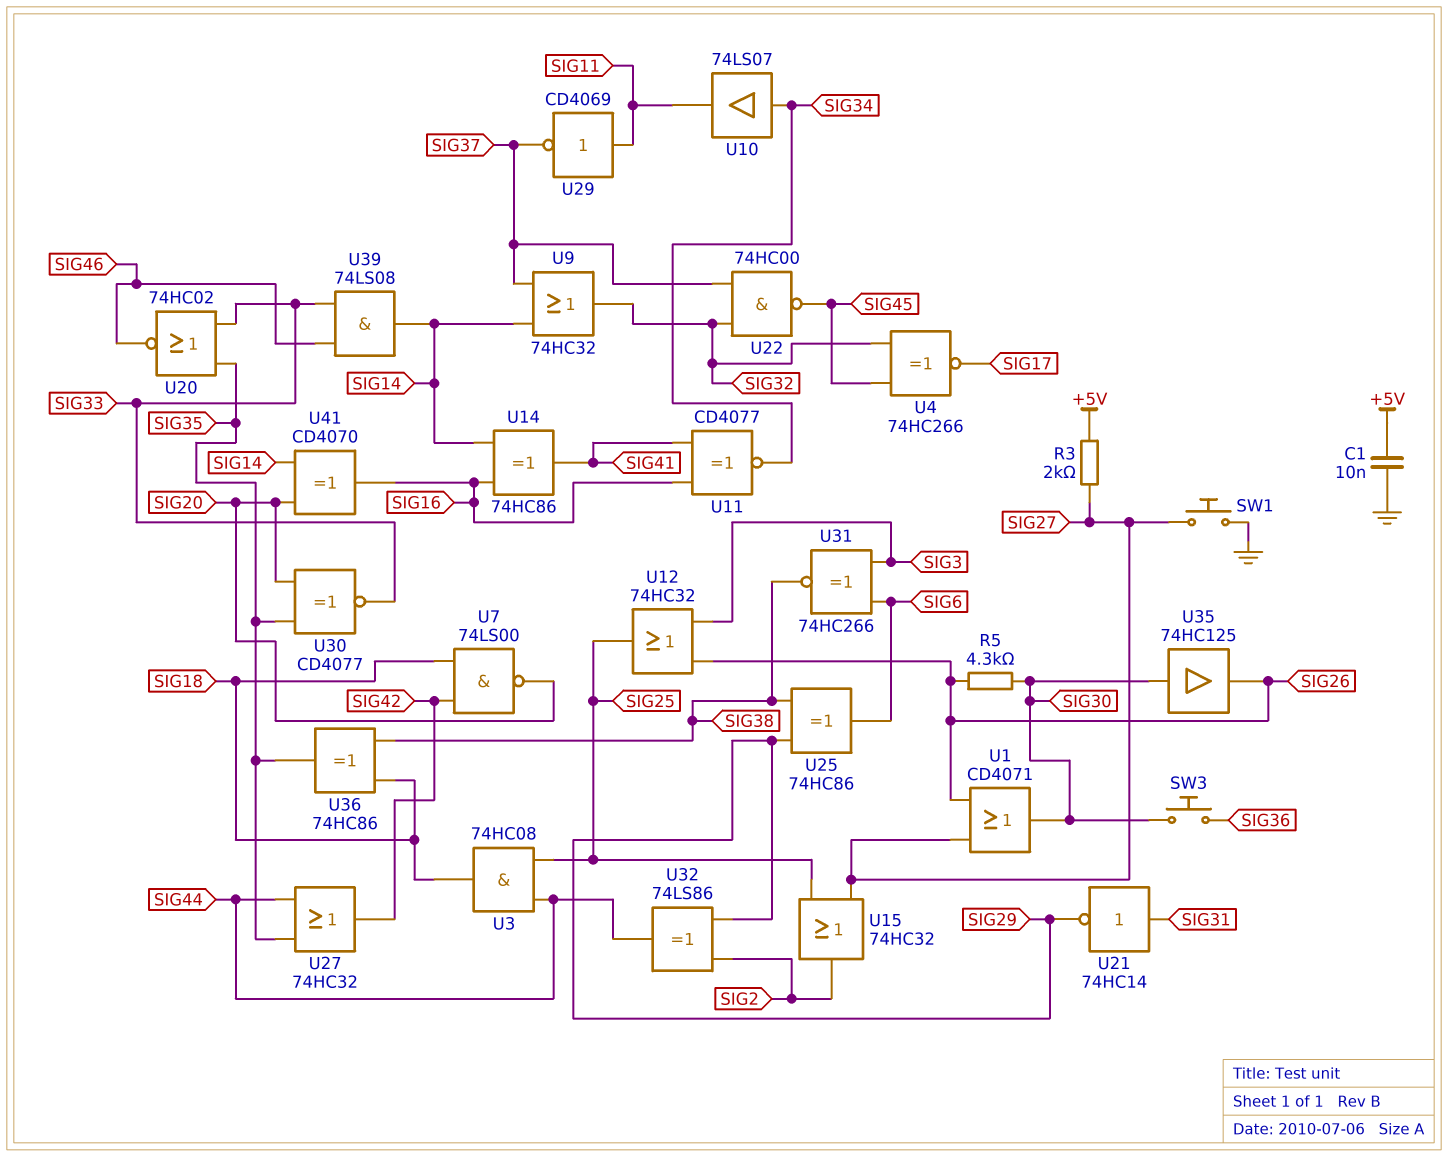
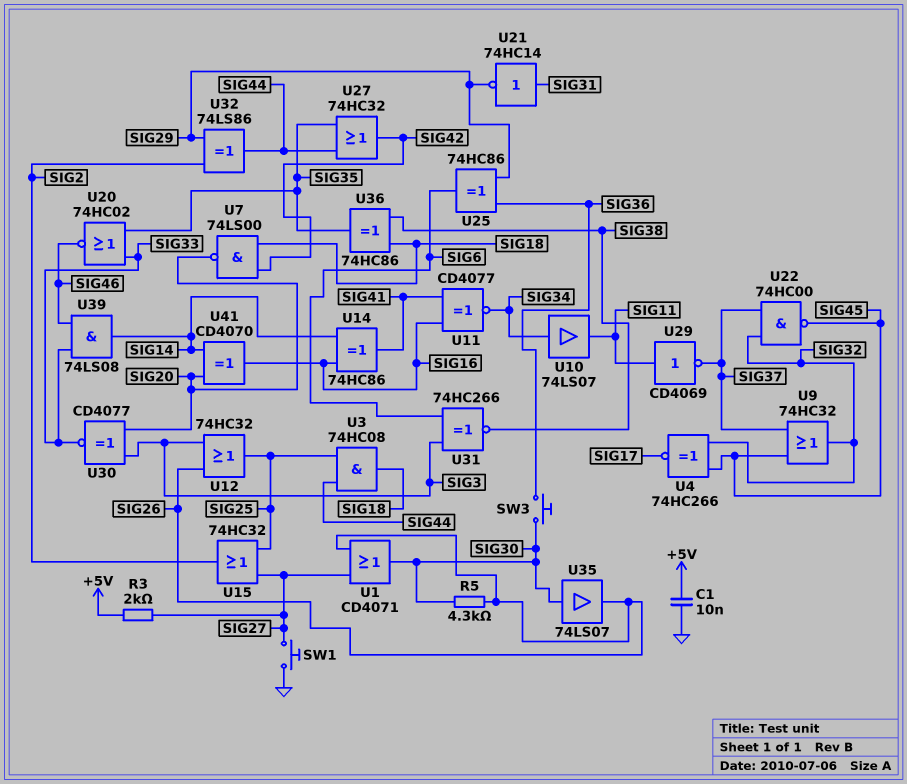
U9: OR 74HC32 (in SIG14, in SIG37, out SIG32) -> OR 74HC32 (in SIG37, in SIG45, out SIG32)
U25: XOR 74HC86 (in SIG29, in SIG38, out SIG6) -> XOR 74HC86 (in SIG29, in SIG36, out SIG6)
U30: XNOR CD4077 (in SIG20, in SIG35, out SIG33) -> XNOR CD4077 (in SIG3, in SIG20, out SIG33)
U35: buffer 74HC125 (in SIG30, out SIG26) -> buffer 74LS07 (in SIG30, out SIG26)

